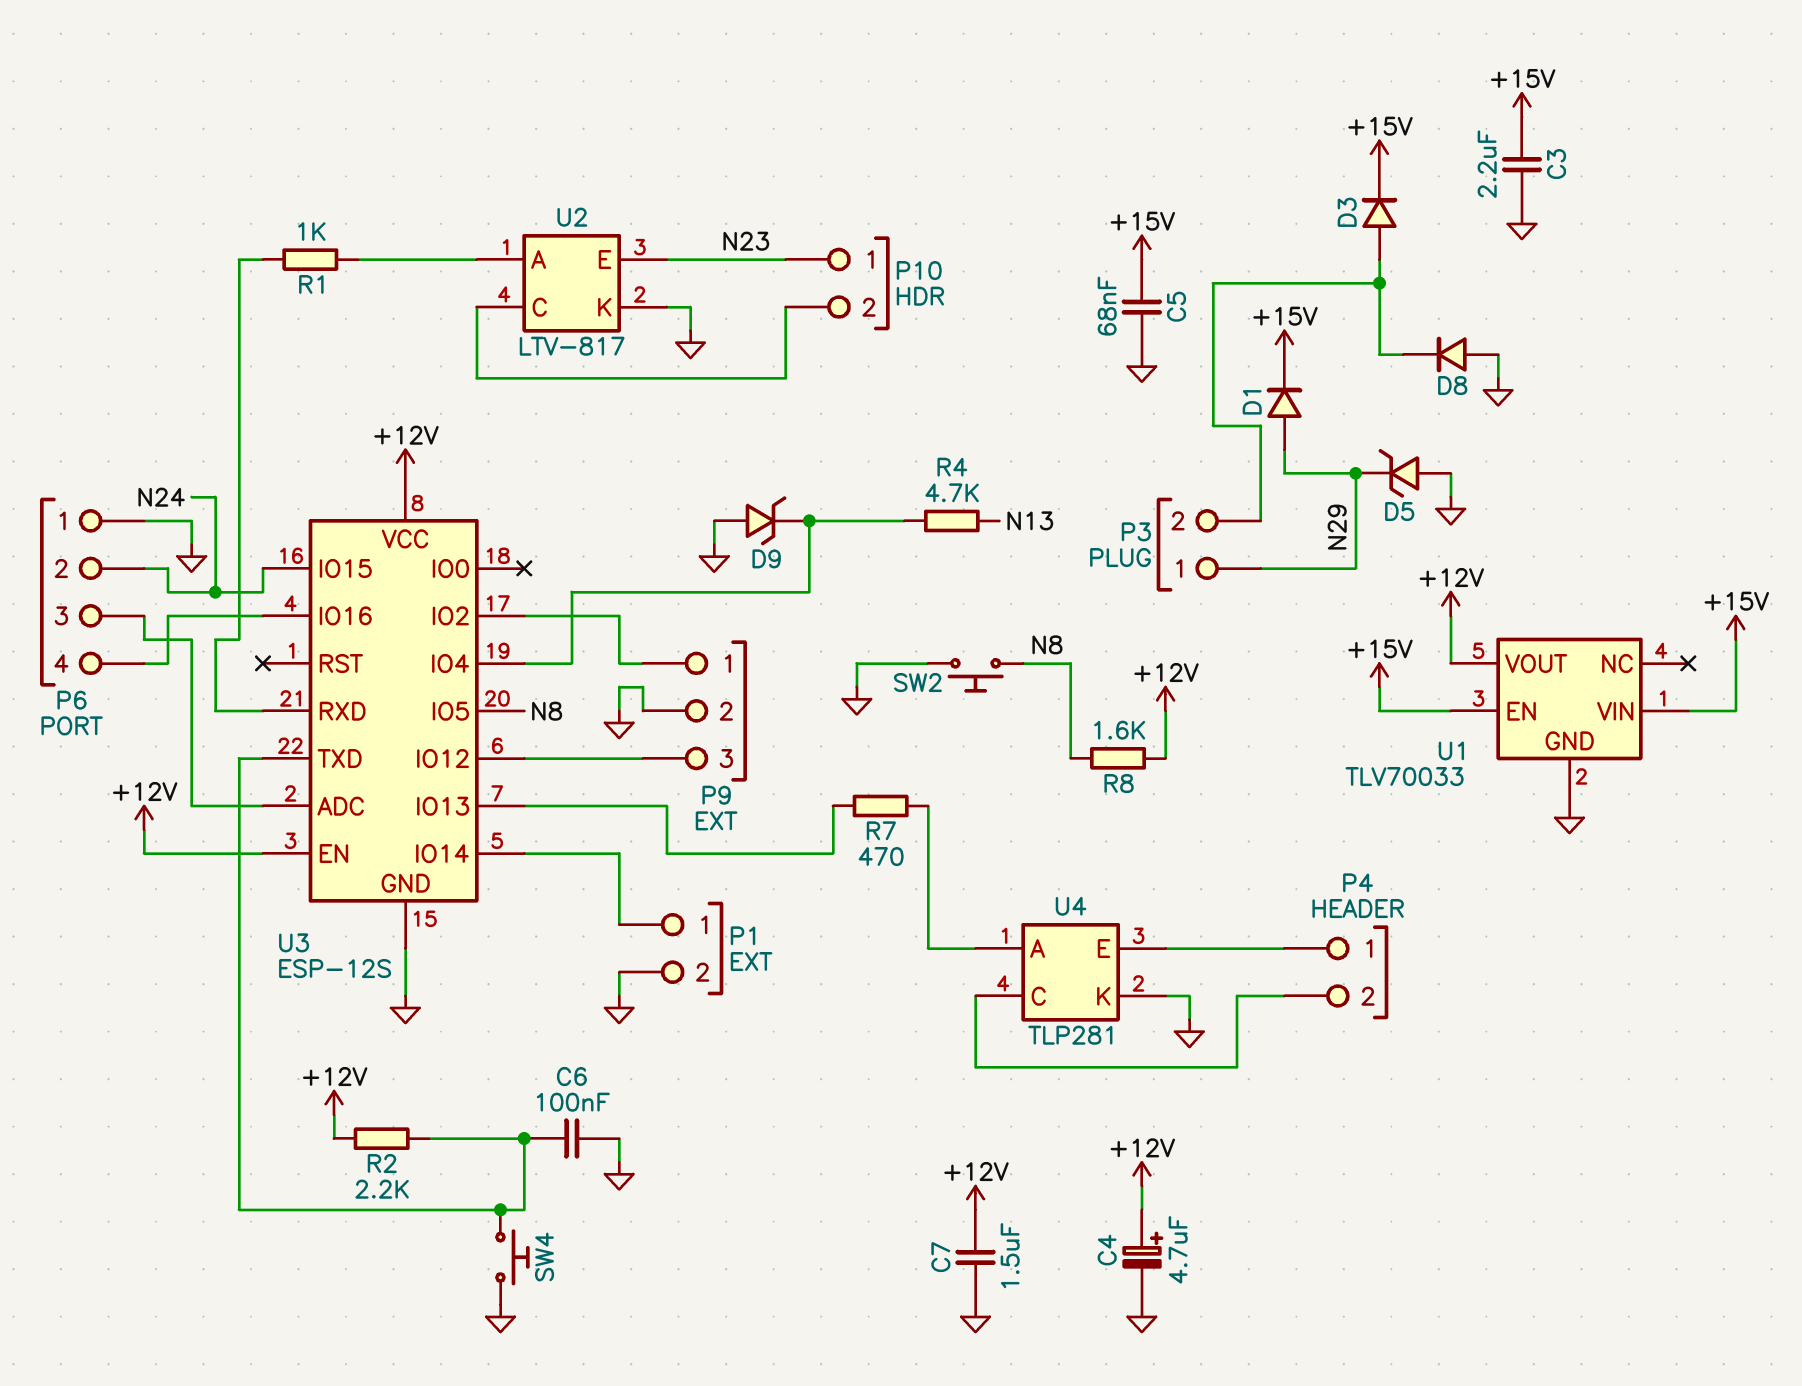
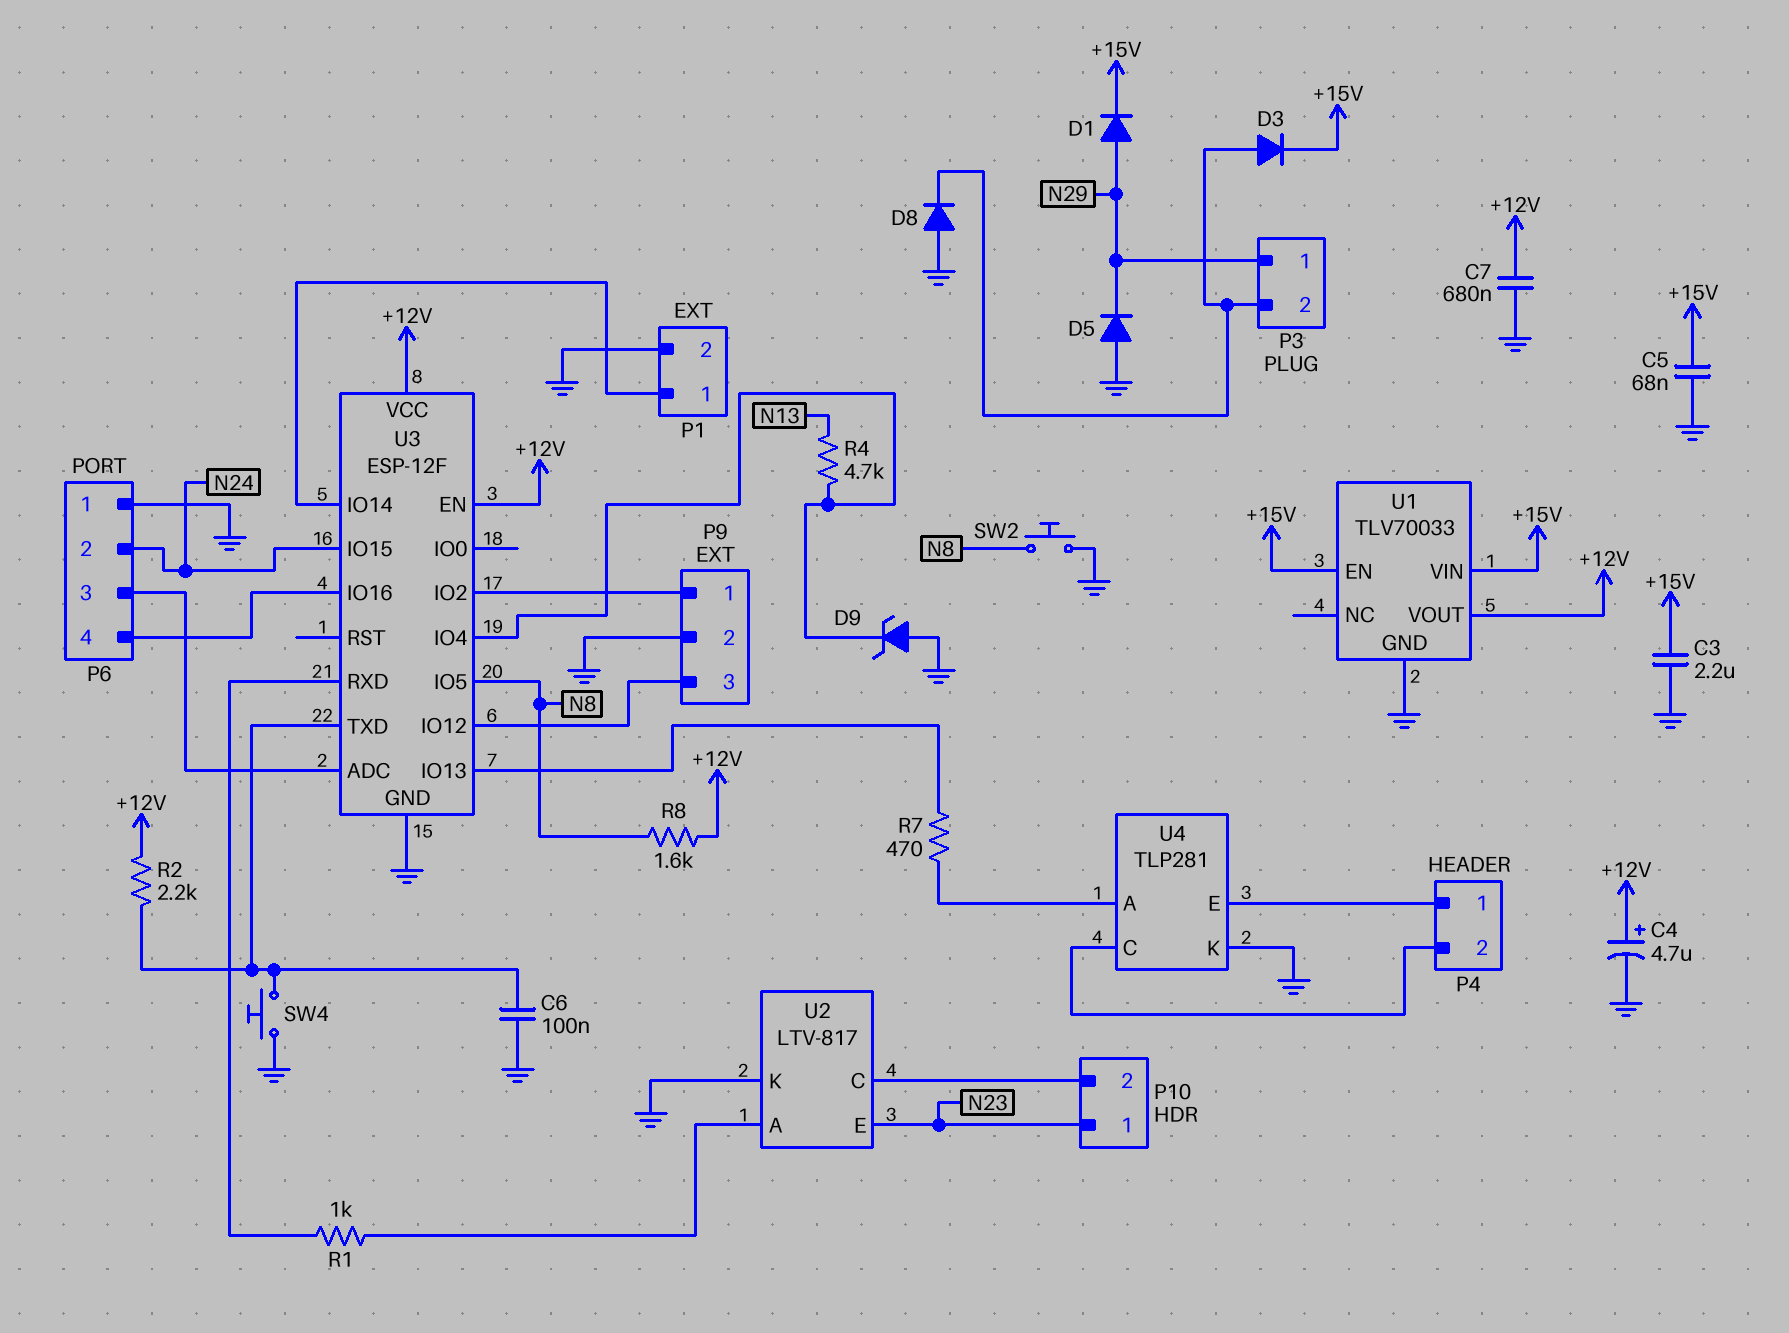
C7: 1.5uF (+12V, GND) -> 680nF (+12V, GND)
D5: zener (A GND, K N29) -> diode (A GND, K N29)
U3: ESP-12S -> ESP-12F

